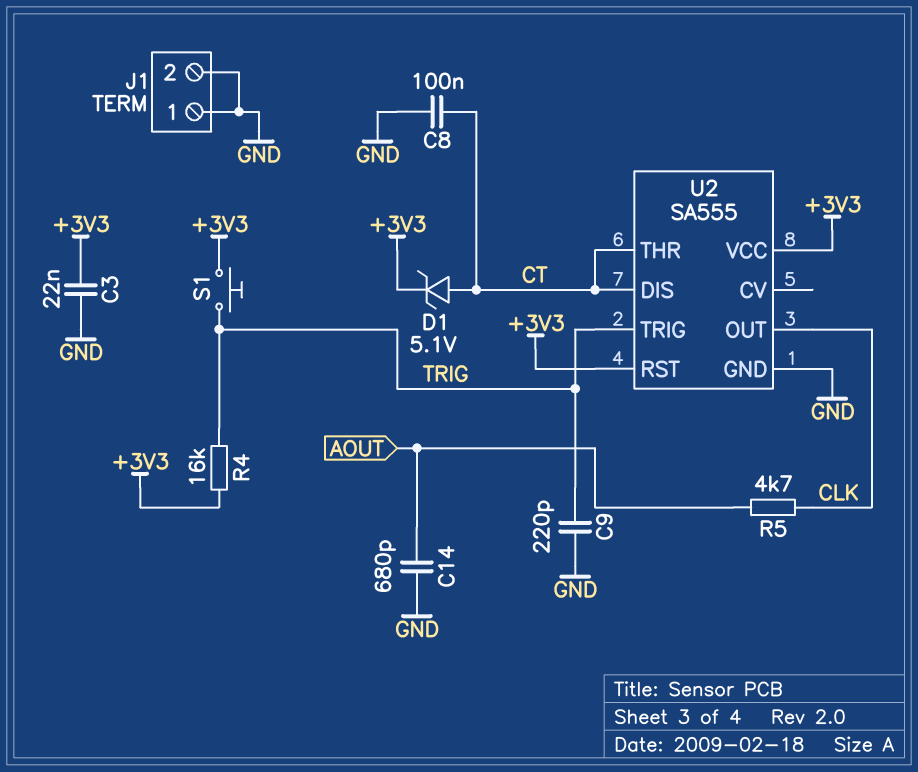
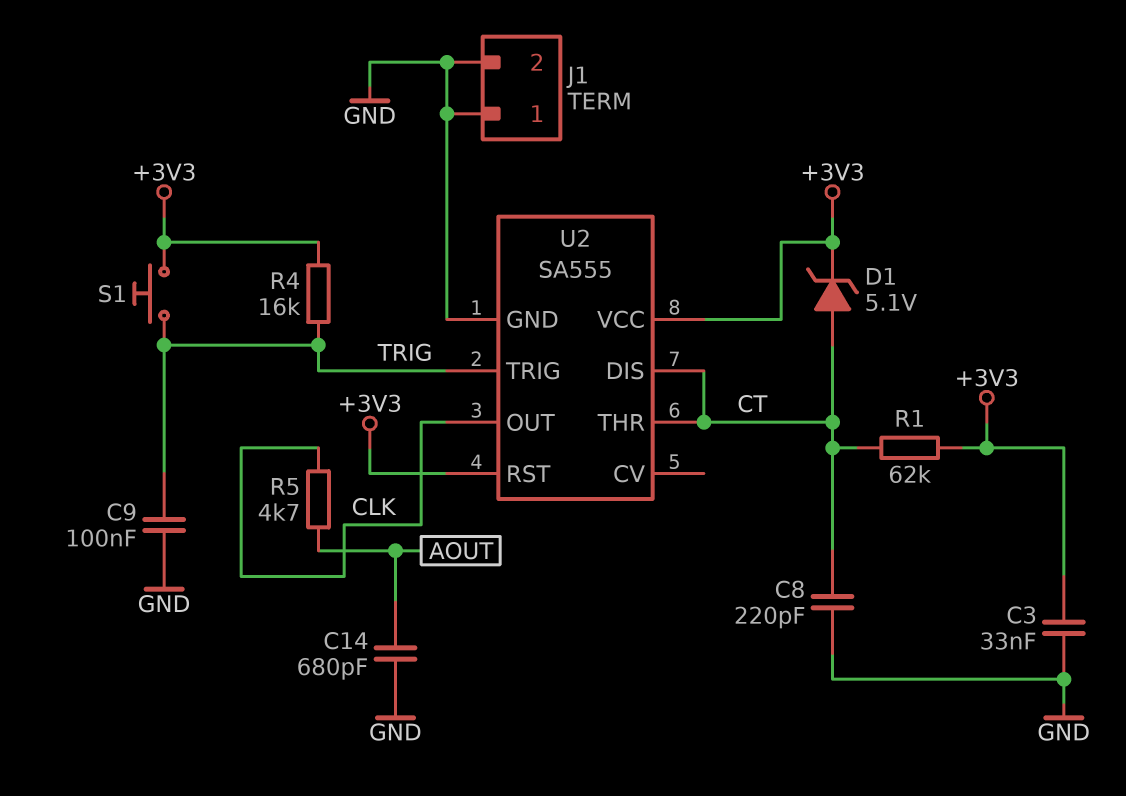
C3: 22nF (+3V3, GND) -> 33nF (+3V3, GND)
C8: 100nF (CT, GND) -> 220pF (CT, GND)
C9: 220pF (GND, TRIG) -> 100nF (GND, TRIG)
R1: none -> 62k (+3V3, CT)

